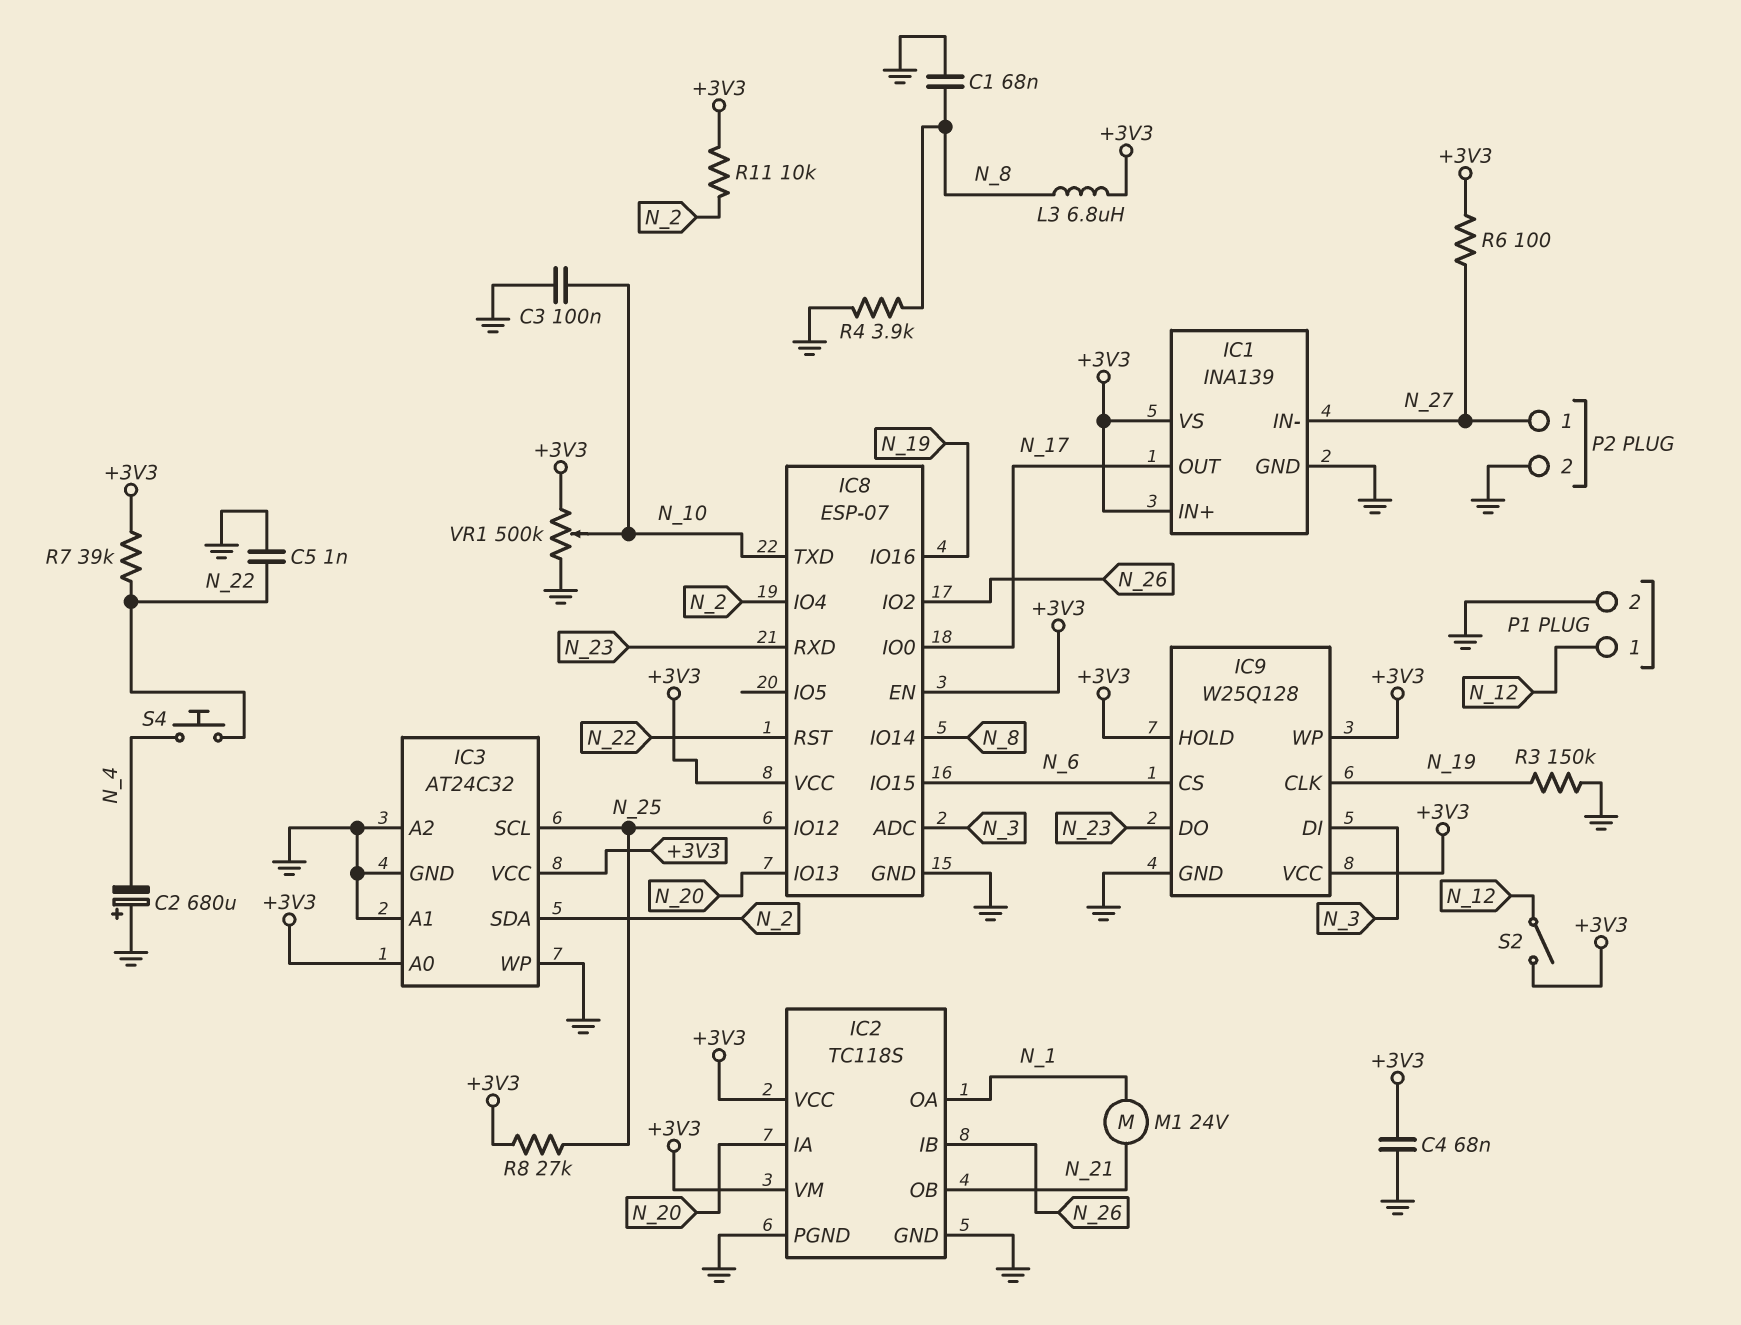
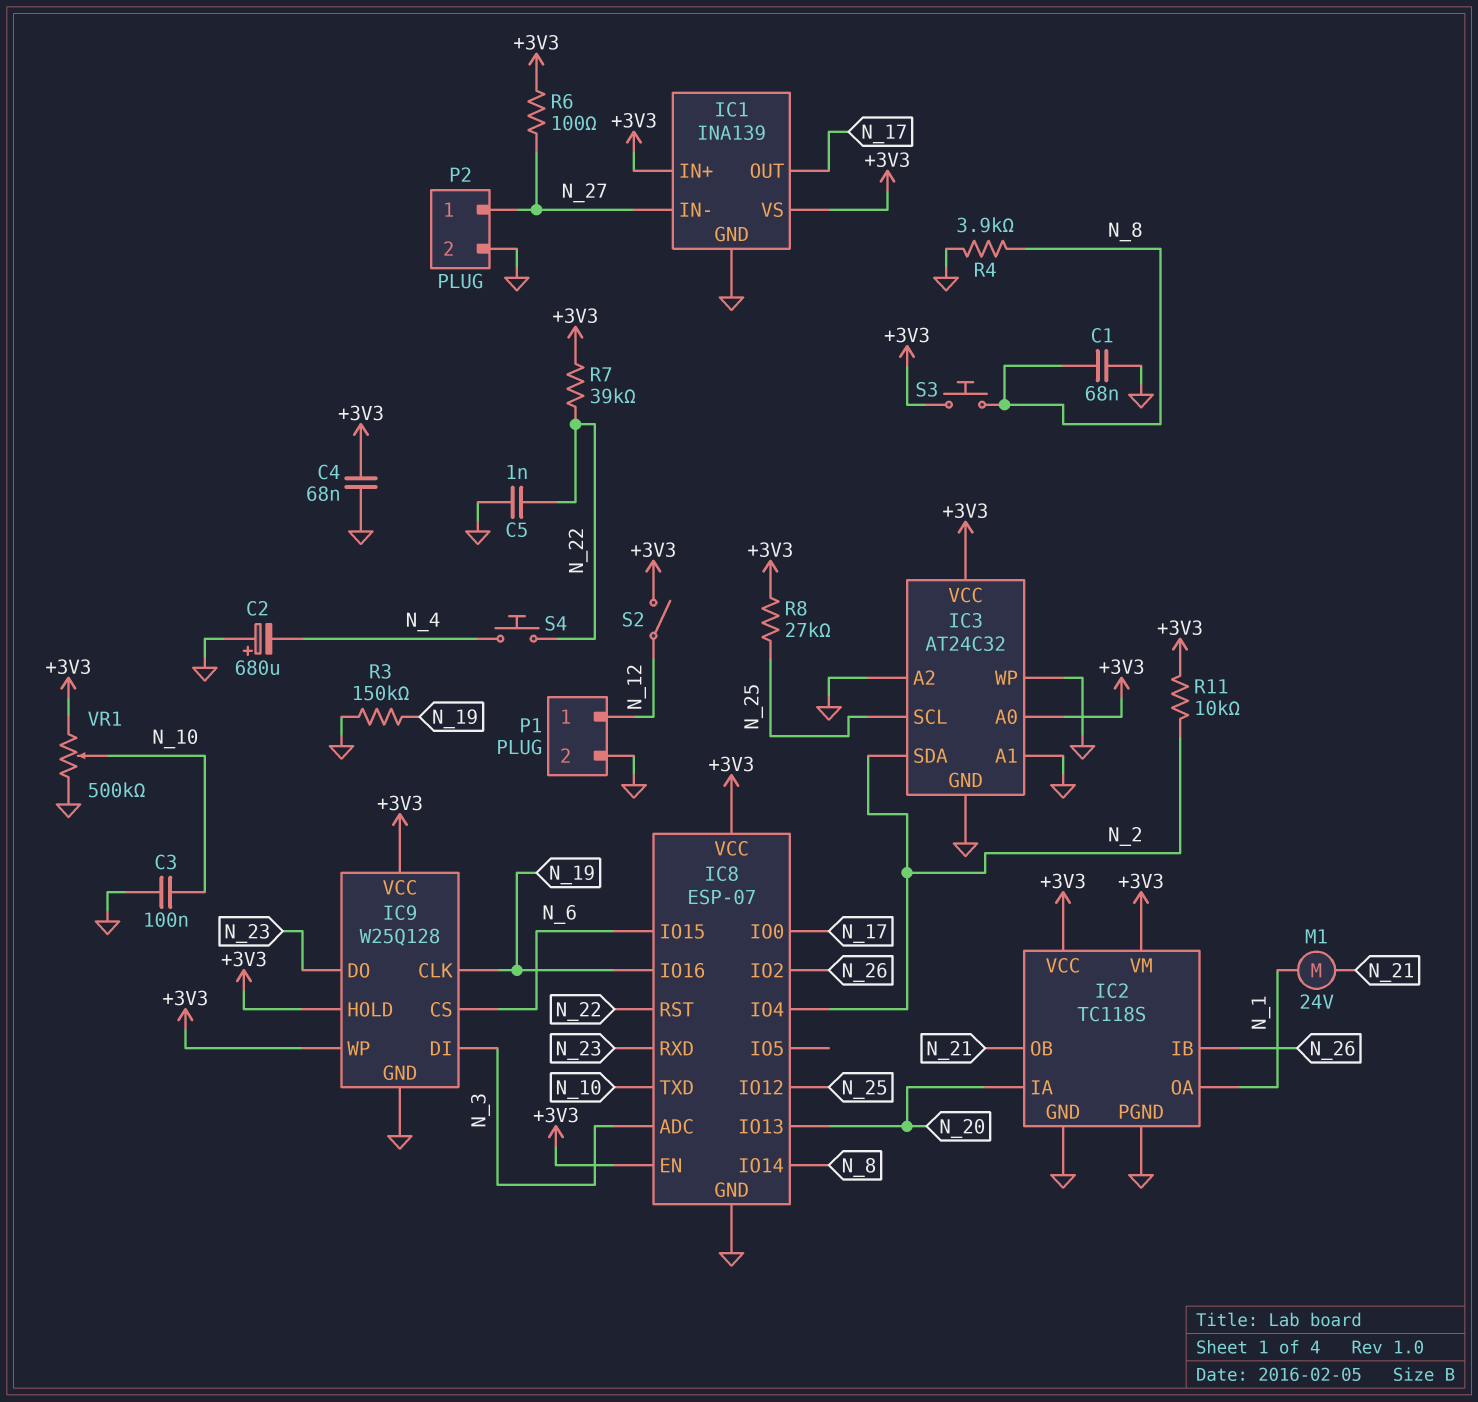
L3: 6.8uH (+3V3, N_8) -> none
S3: none -> button (+3V3, N_8)

